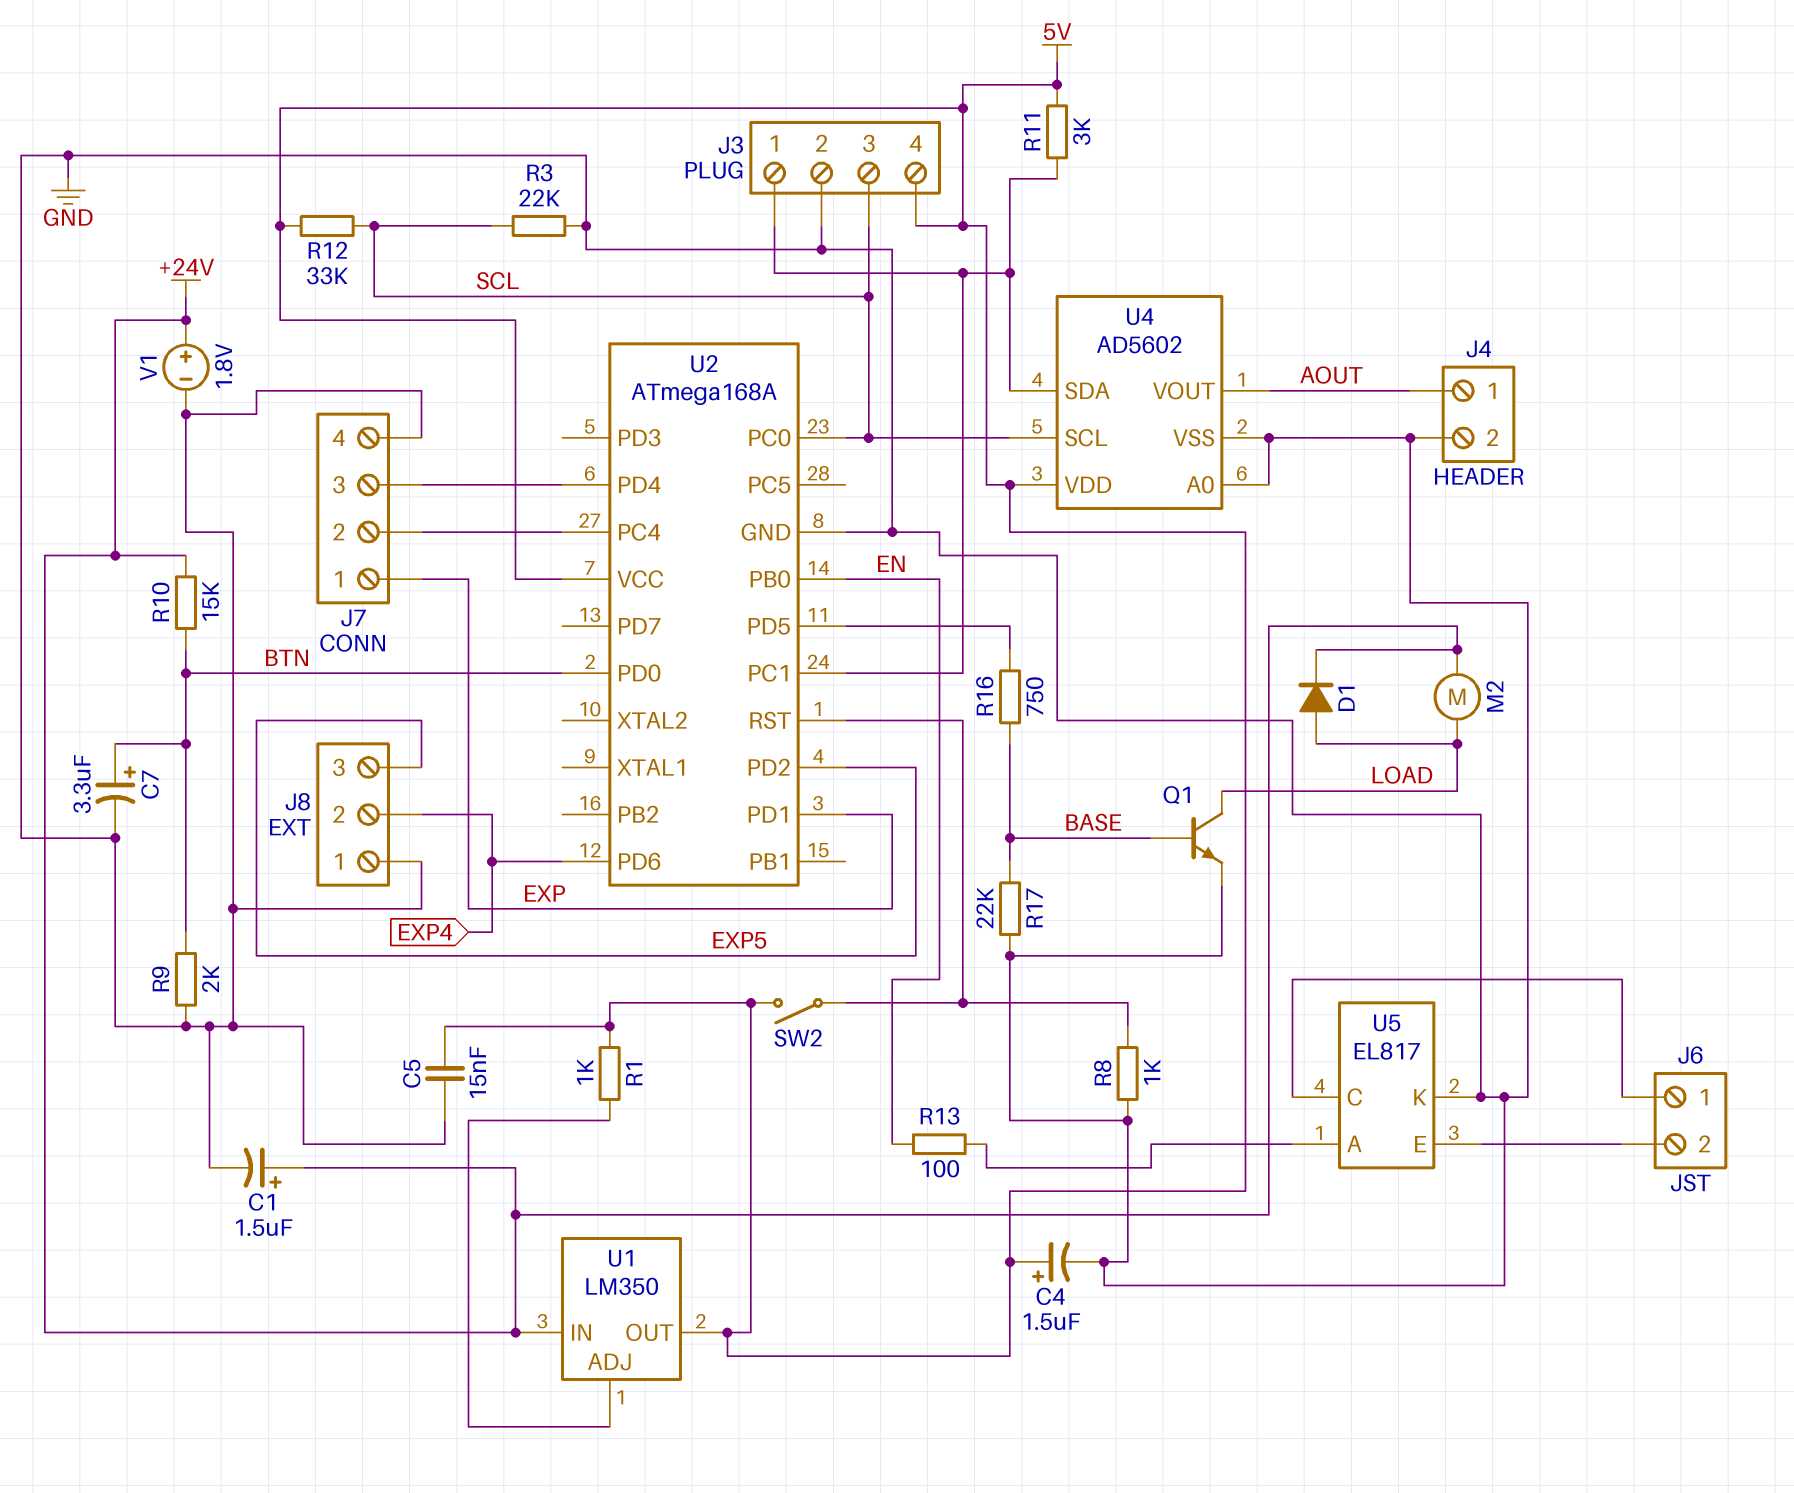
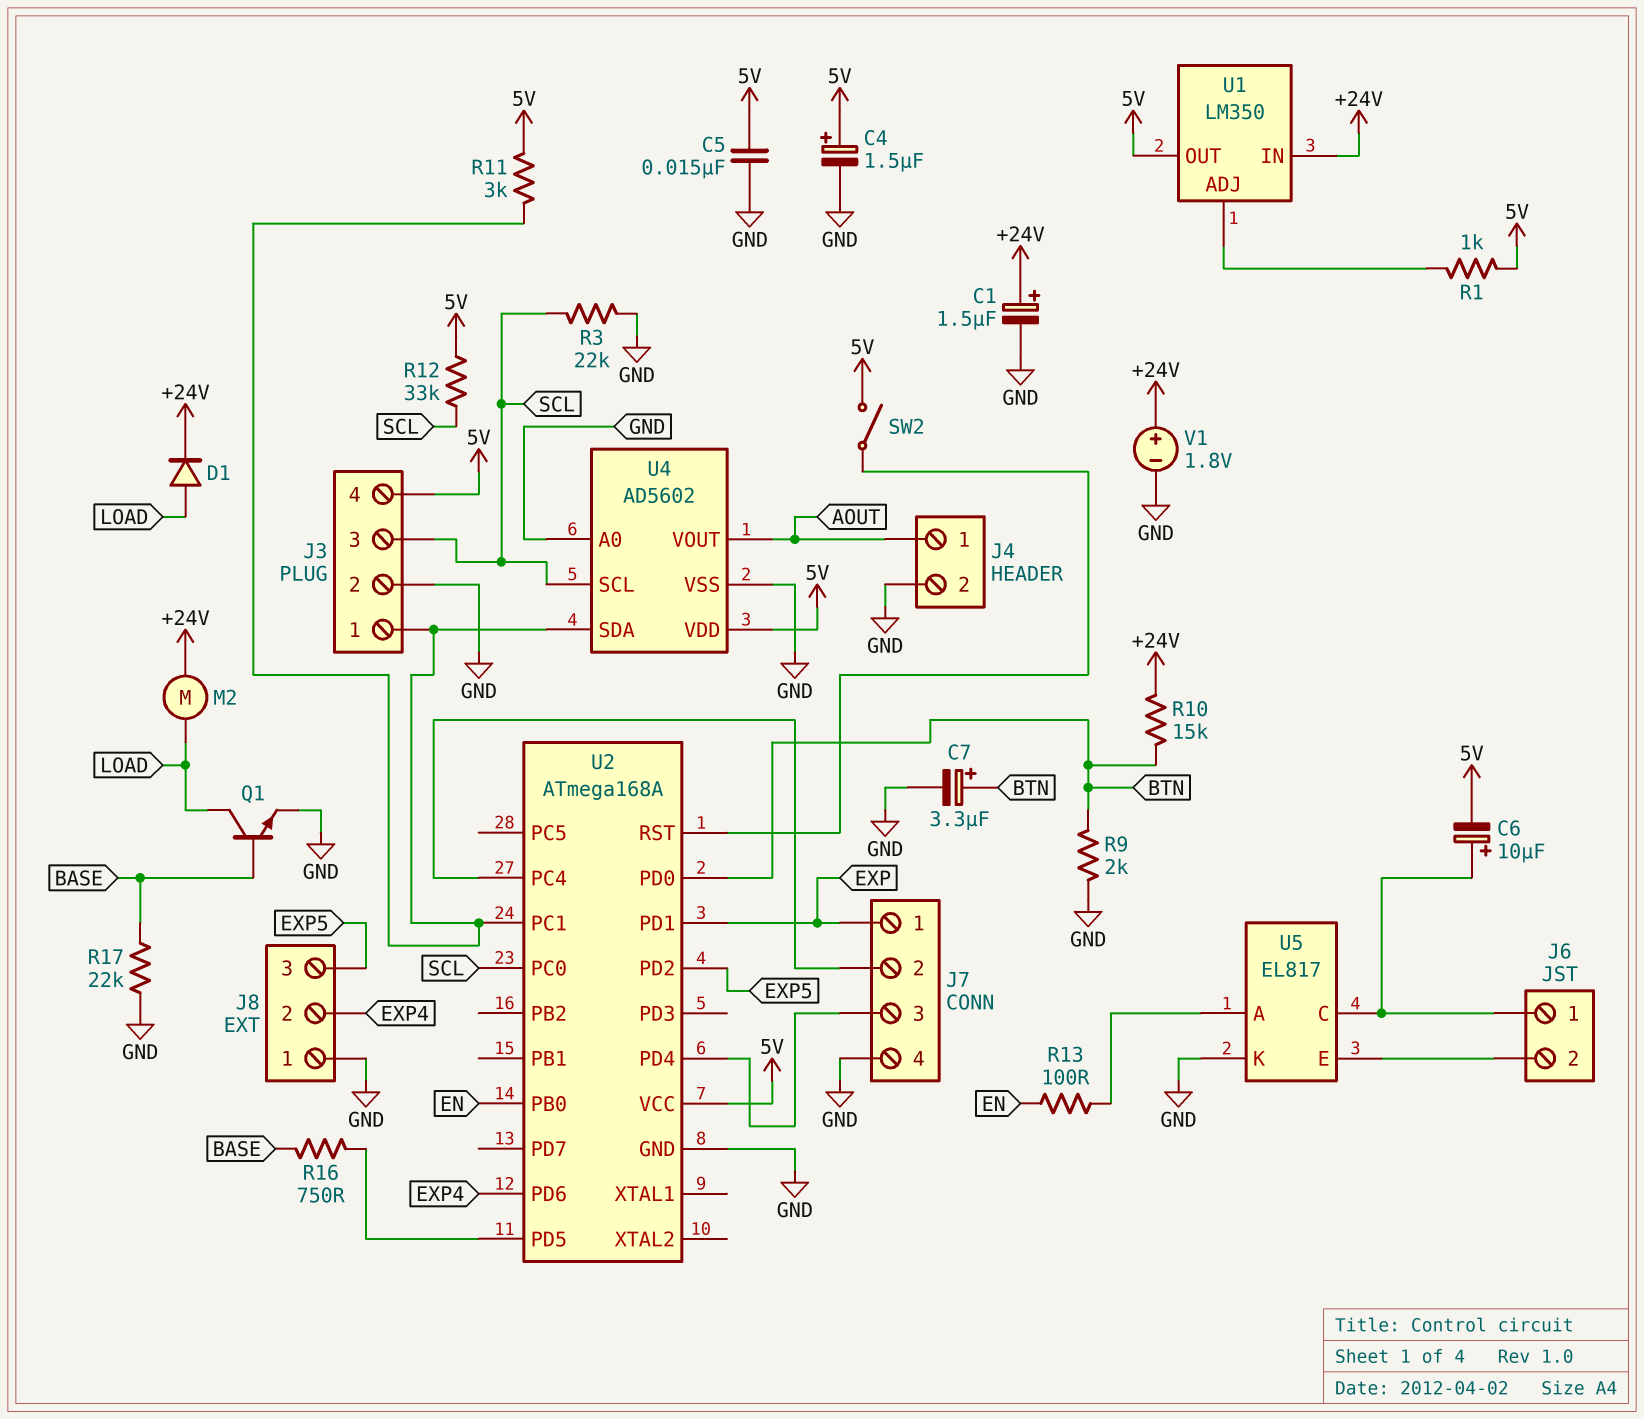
C6: none -> 10uF (plus J6/1, minus 5V)
R8: 1k (GND, U2/RST) -> none

